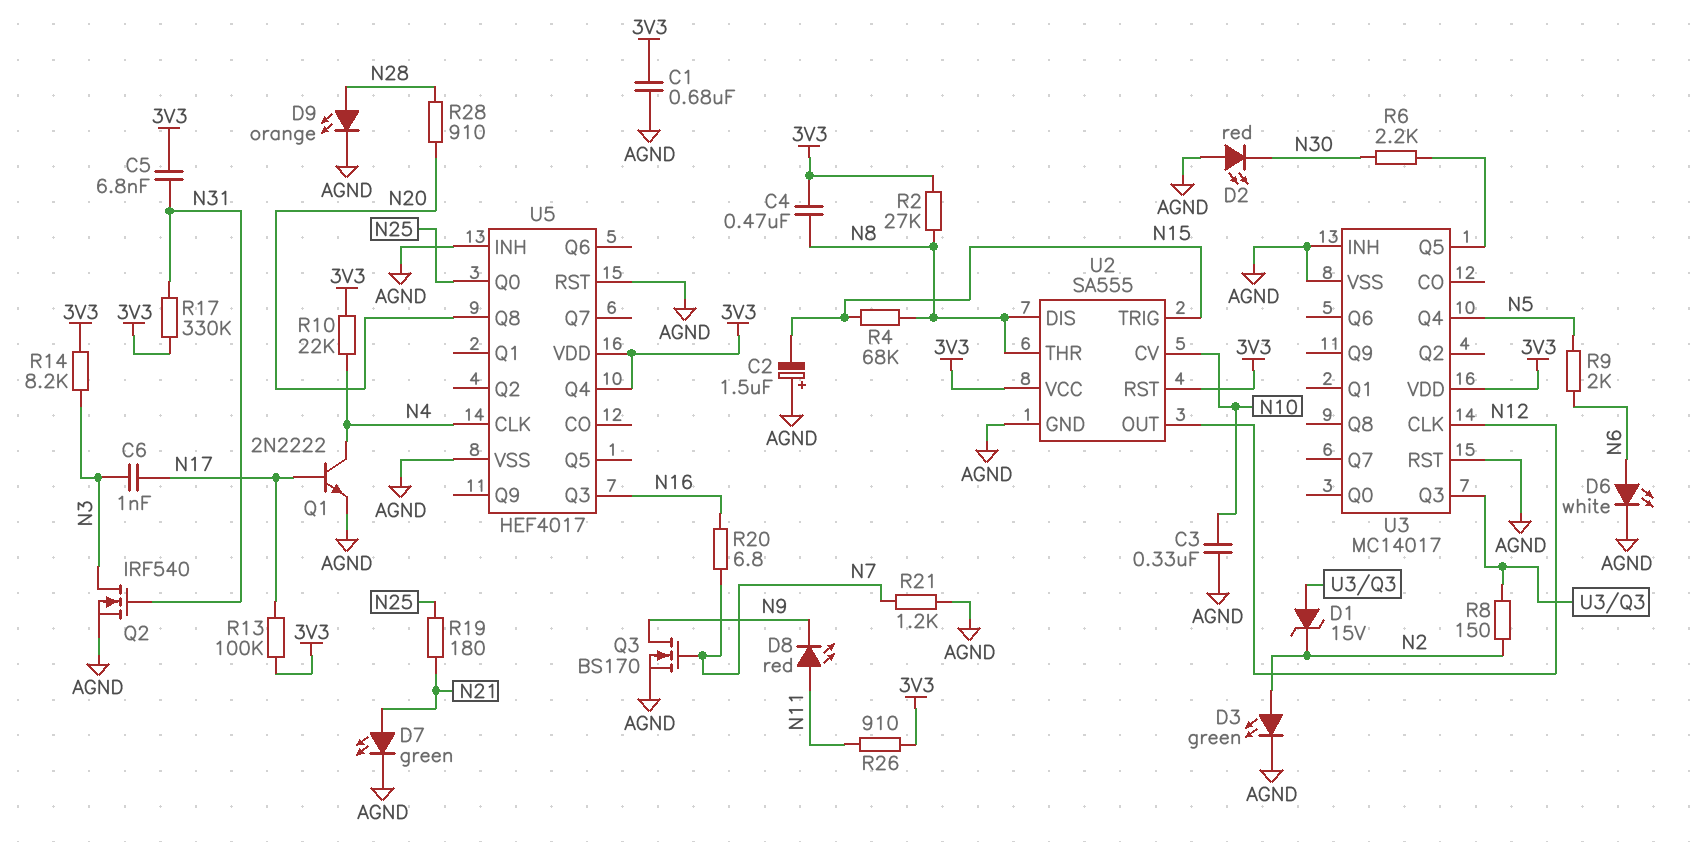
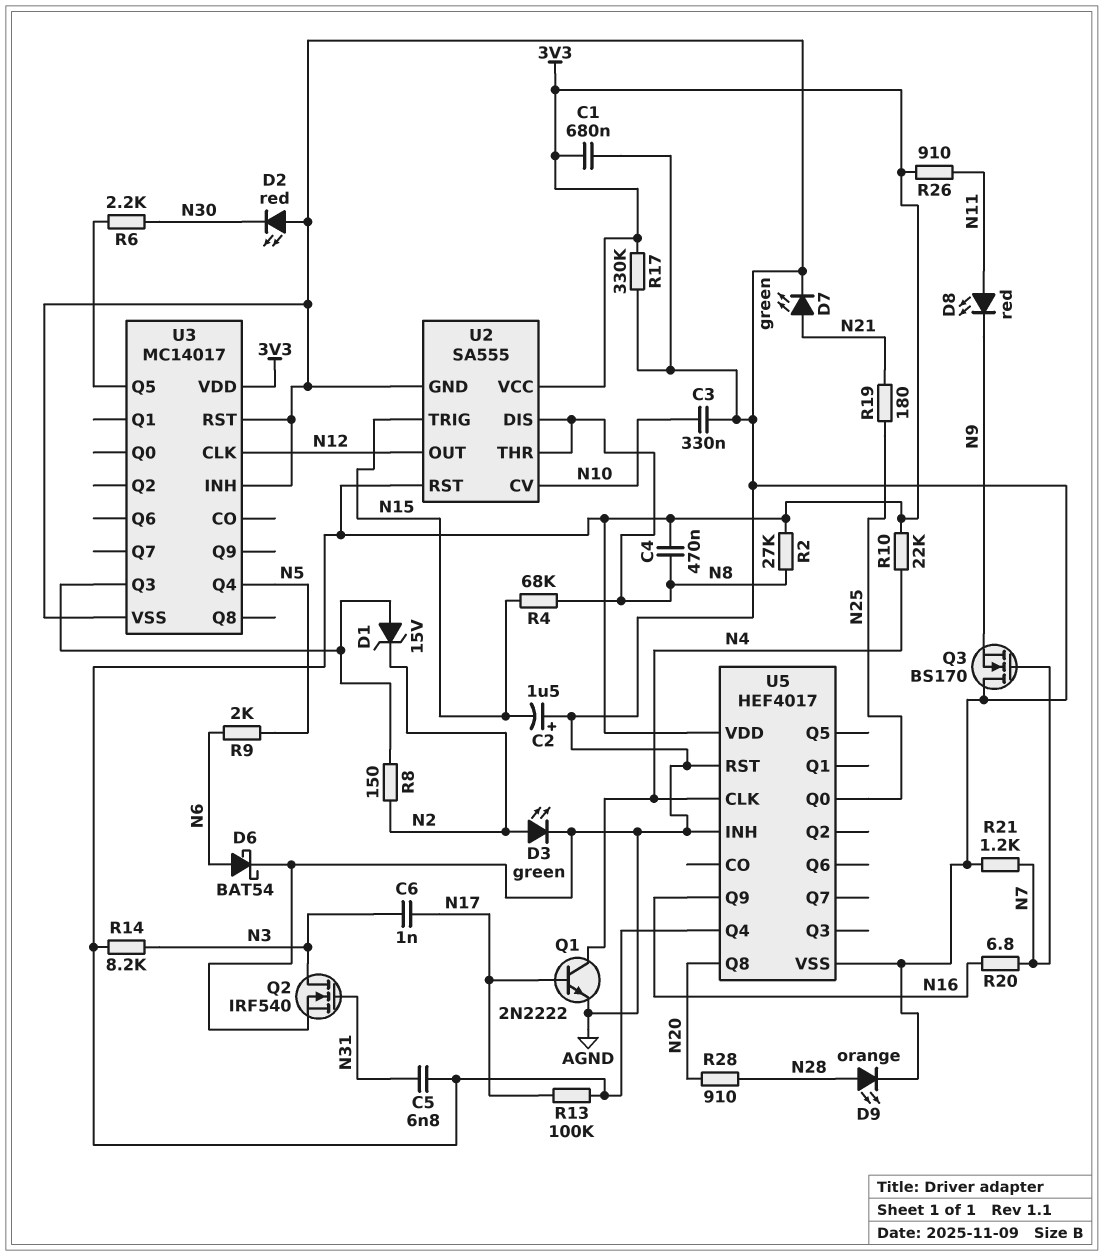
D6: LED white (A N6, K AGND) -> schottky BAT54 (A N6, K AGND)
Q3: NMOS BS170 (G N7, D N9, S AGND) -> NMOS BS170 (G N7, D AGND, S N9)
R17: 330k (3V3, N31) -> 330k (3V3, AGND)
U5 pin Q3: N16 -> none
U5 pin Q9: none -> N16

